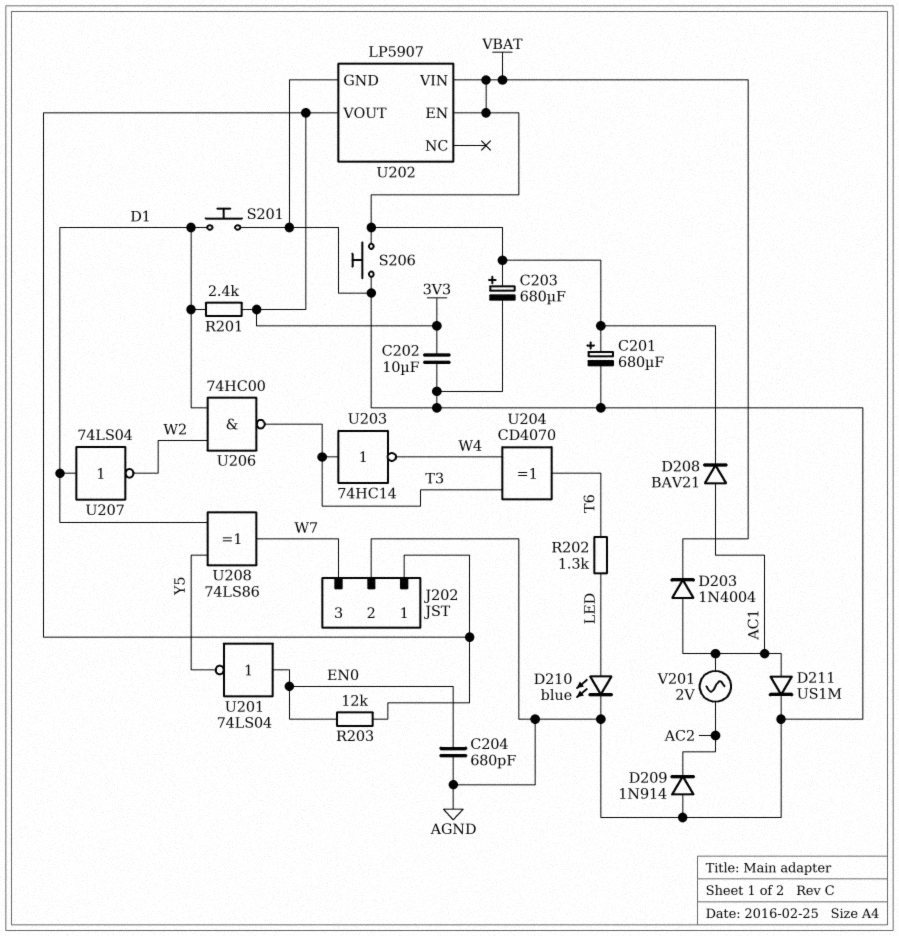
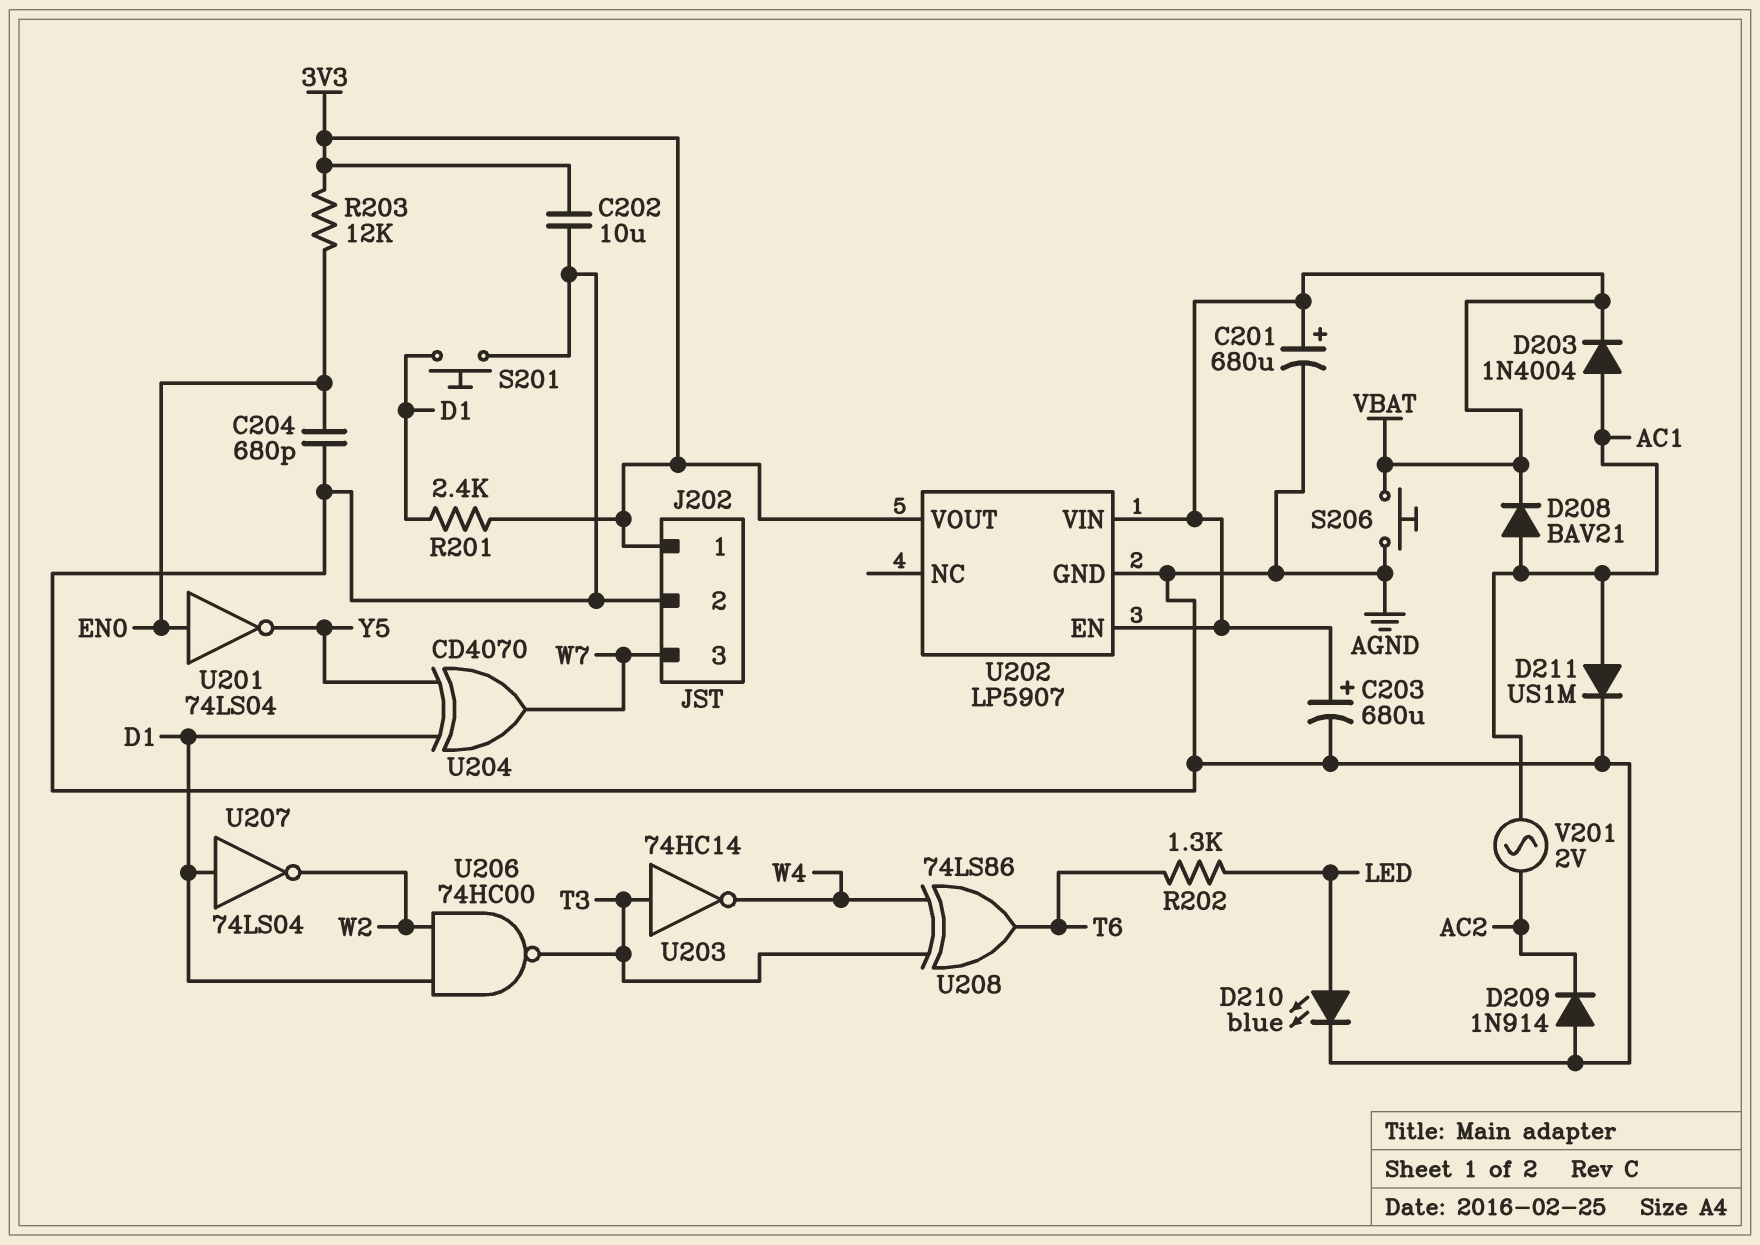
U204: XOR CD4070 (in T3, in W4, out T6) -> XOR CD4070 (in D1, in Y5, out W7)
U208: XOR 74LS86 (in D1, in Y5, out W7) -> XOR 74LS86 (in T3, in W4, out T6)

